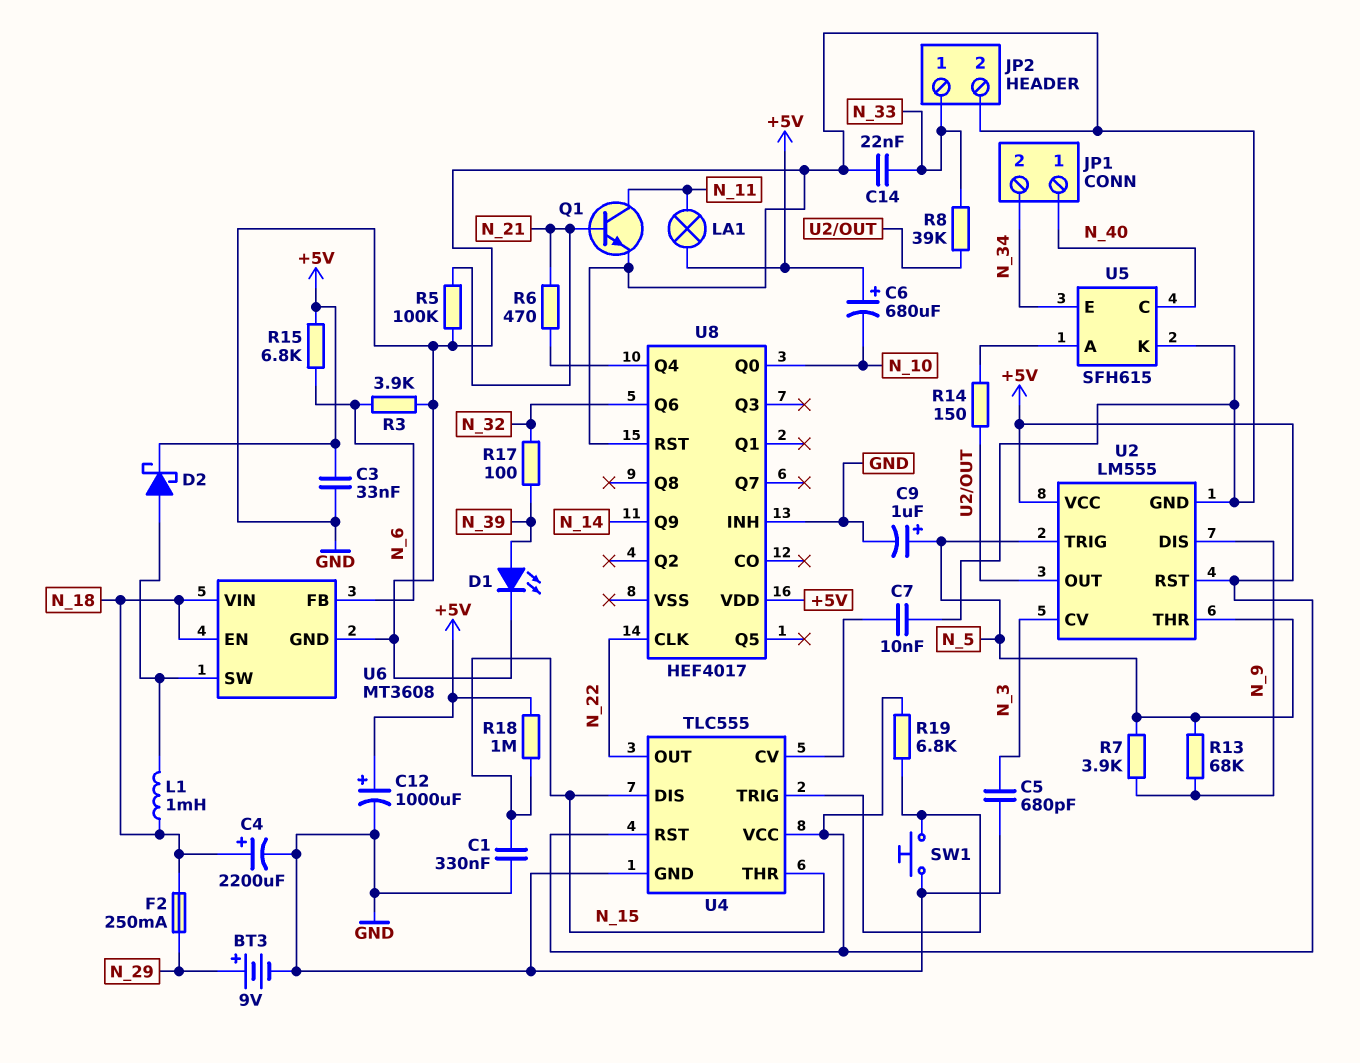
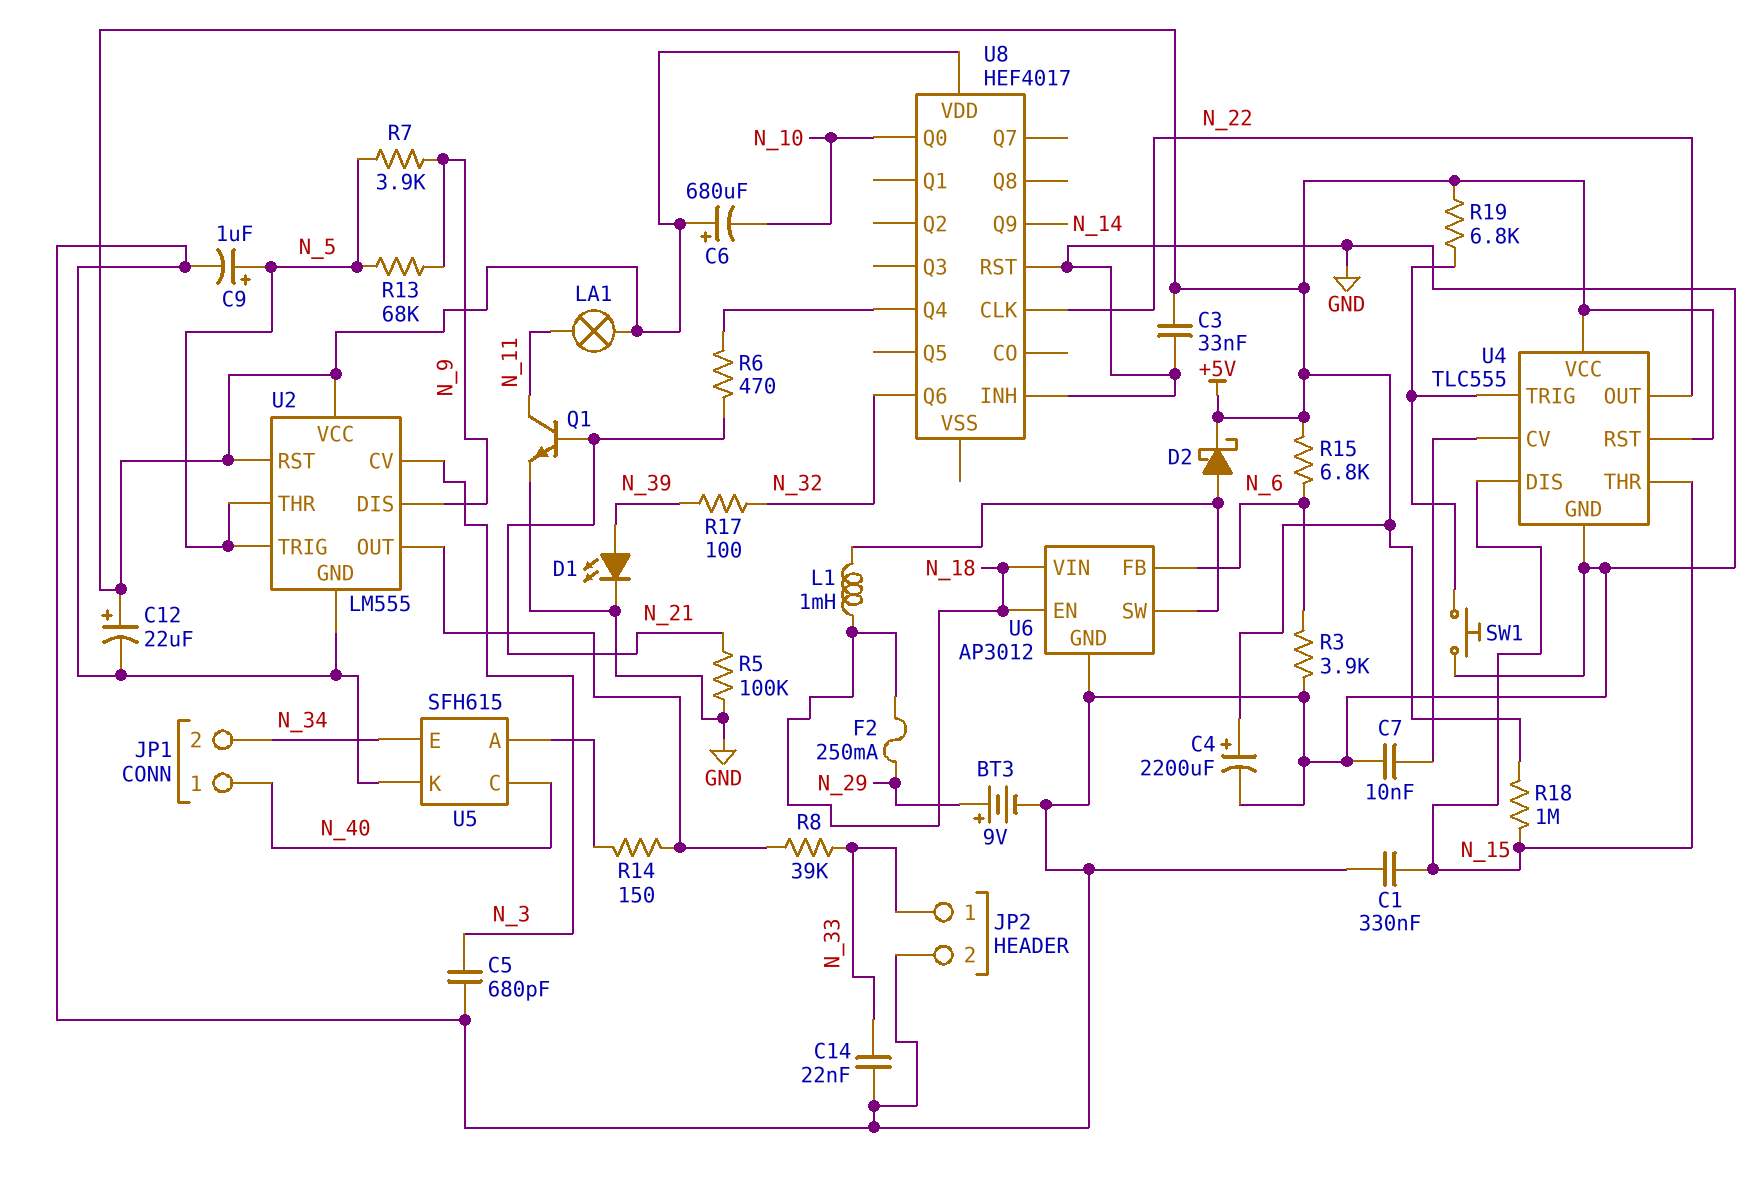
C4: 2200uF (plus N_18, minus GND) -> 2200uF (plus +5V, minus GND)
C12: 1000uF (plus +5V, minus GND) -> 22uF (plus +5V, minus GND)
U6: MT3608 -> AP3012

